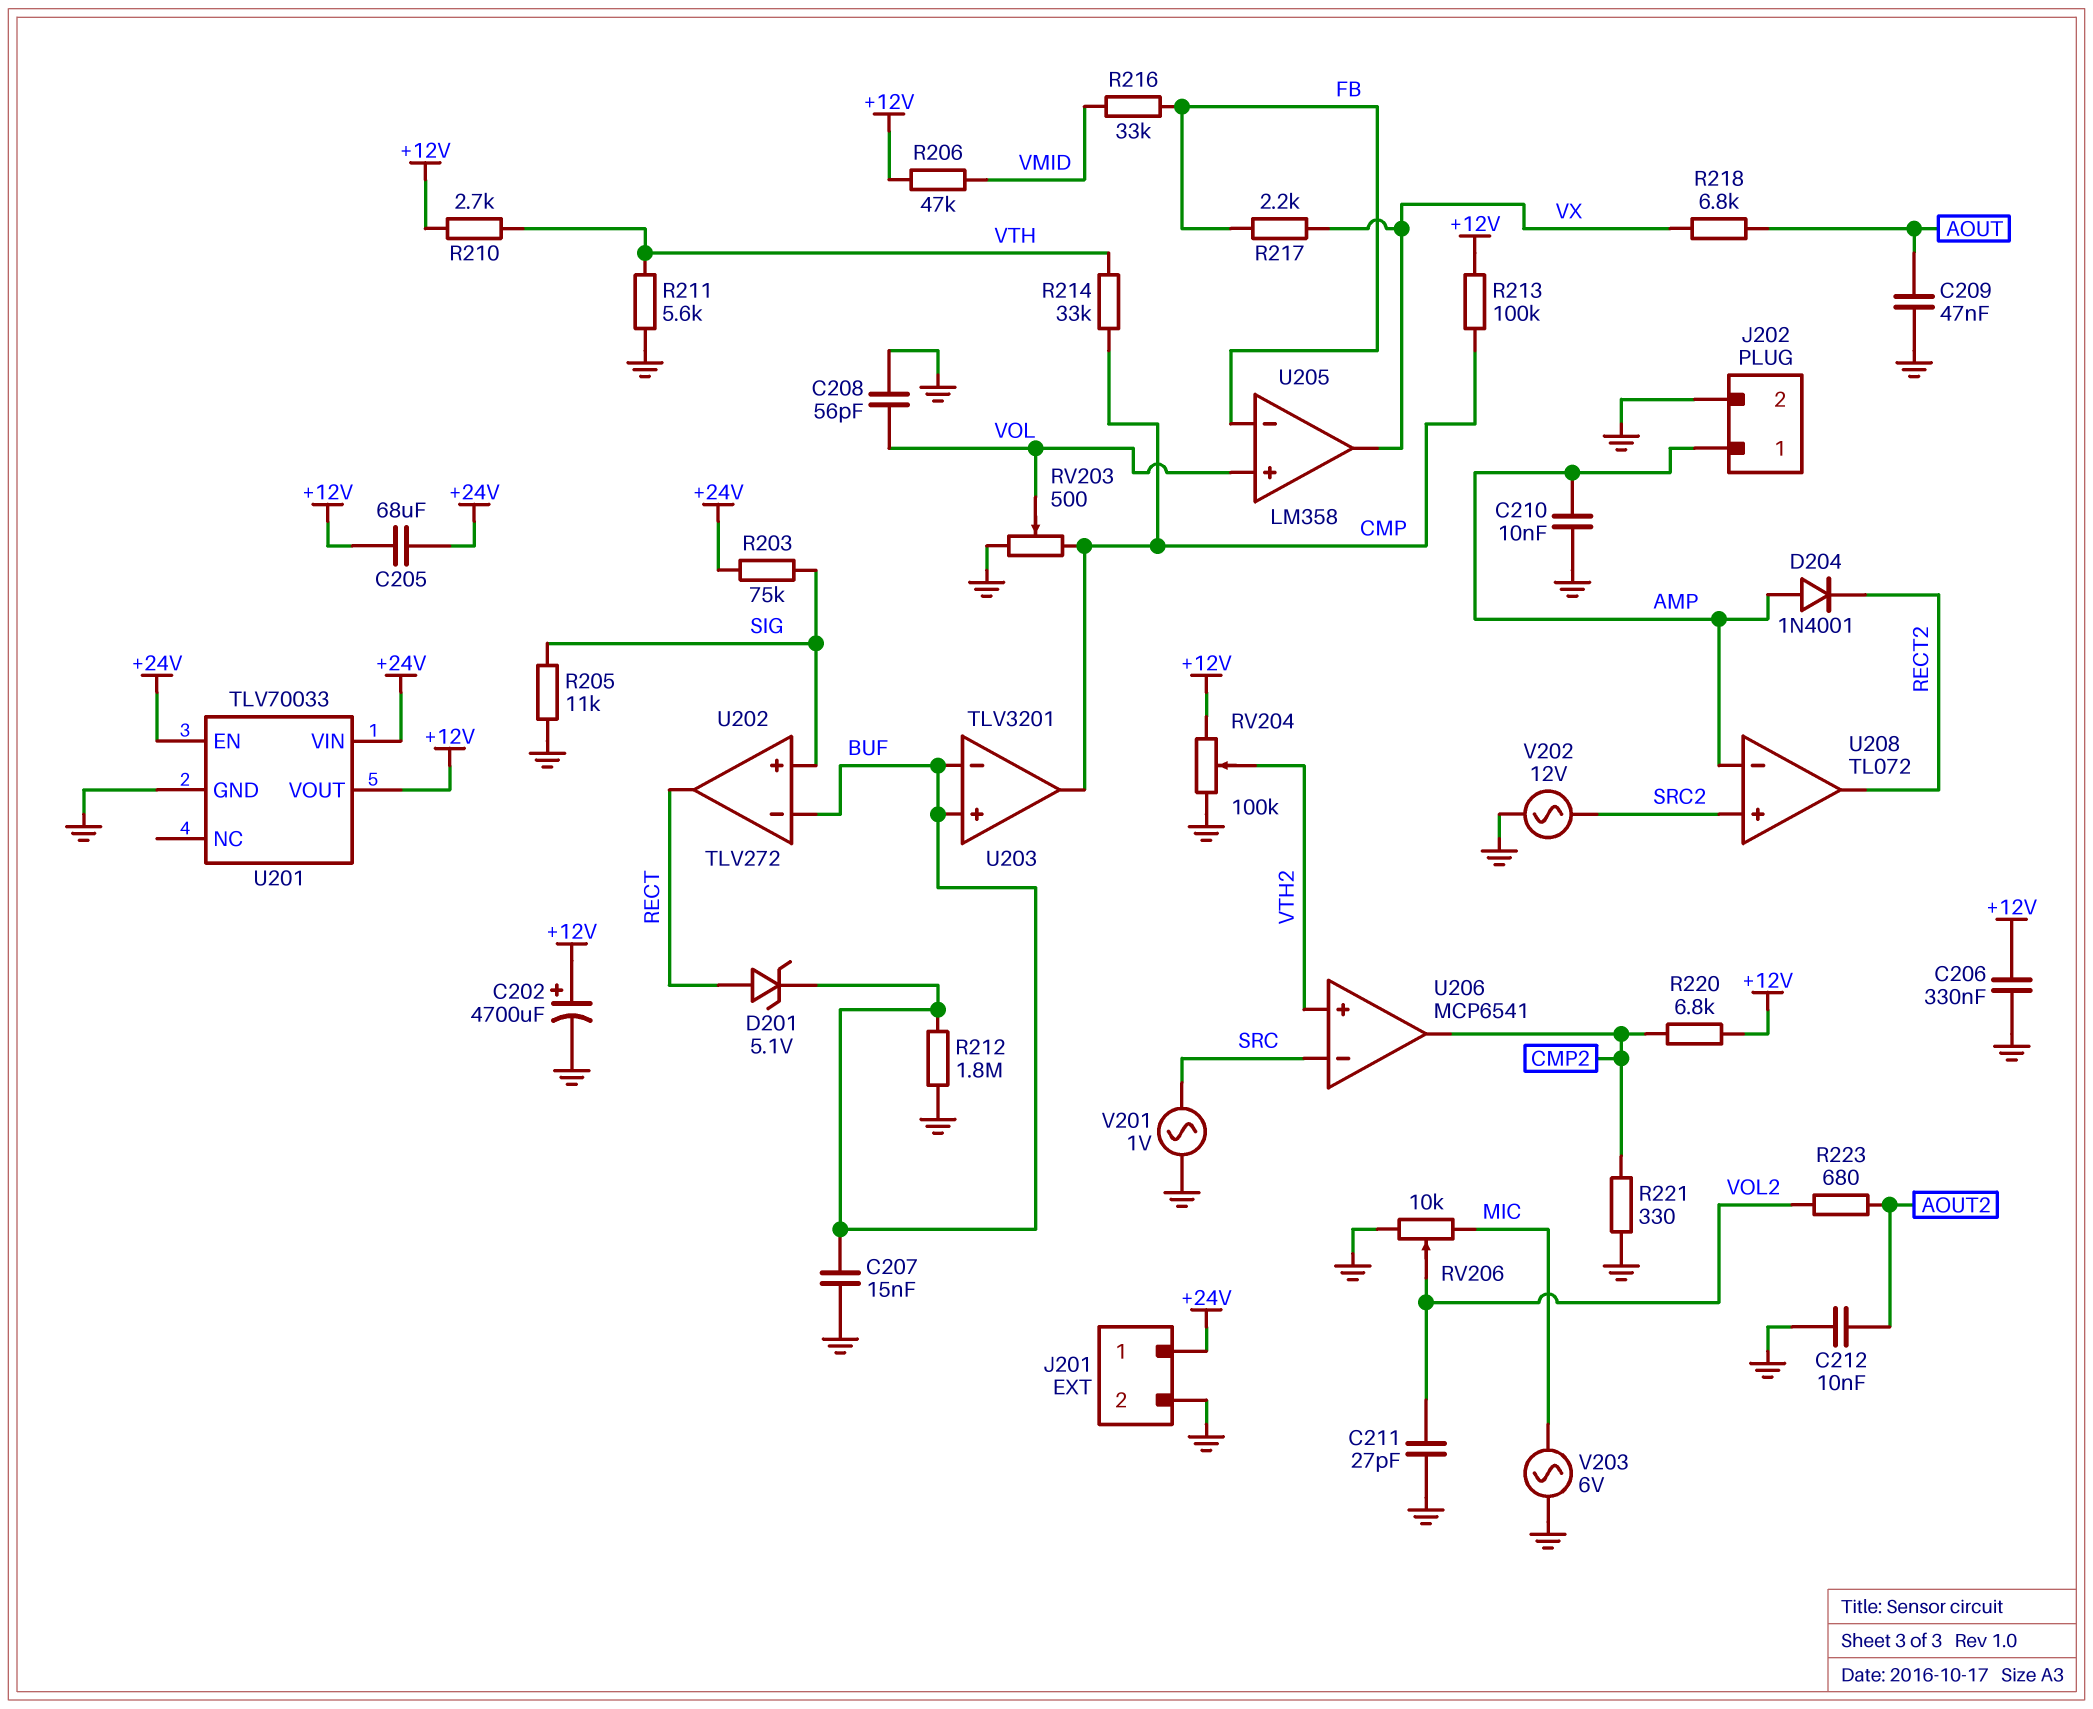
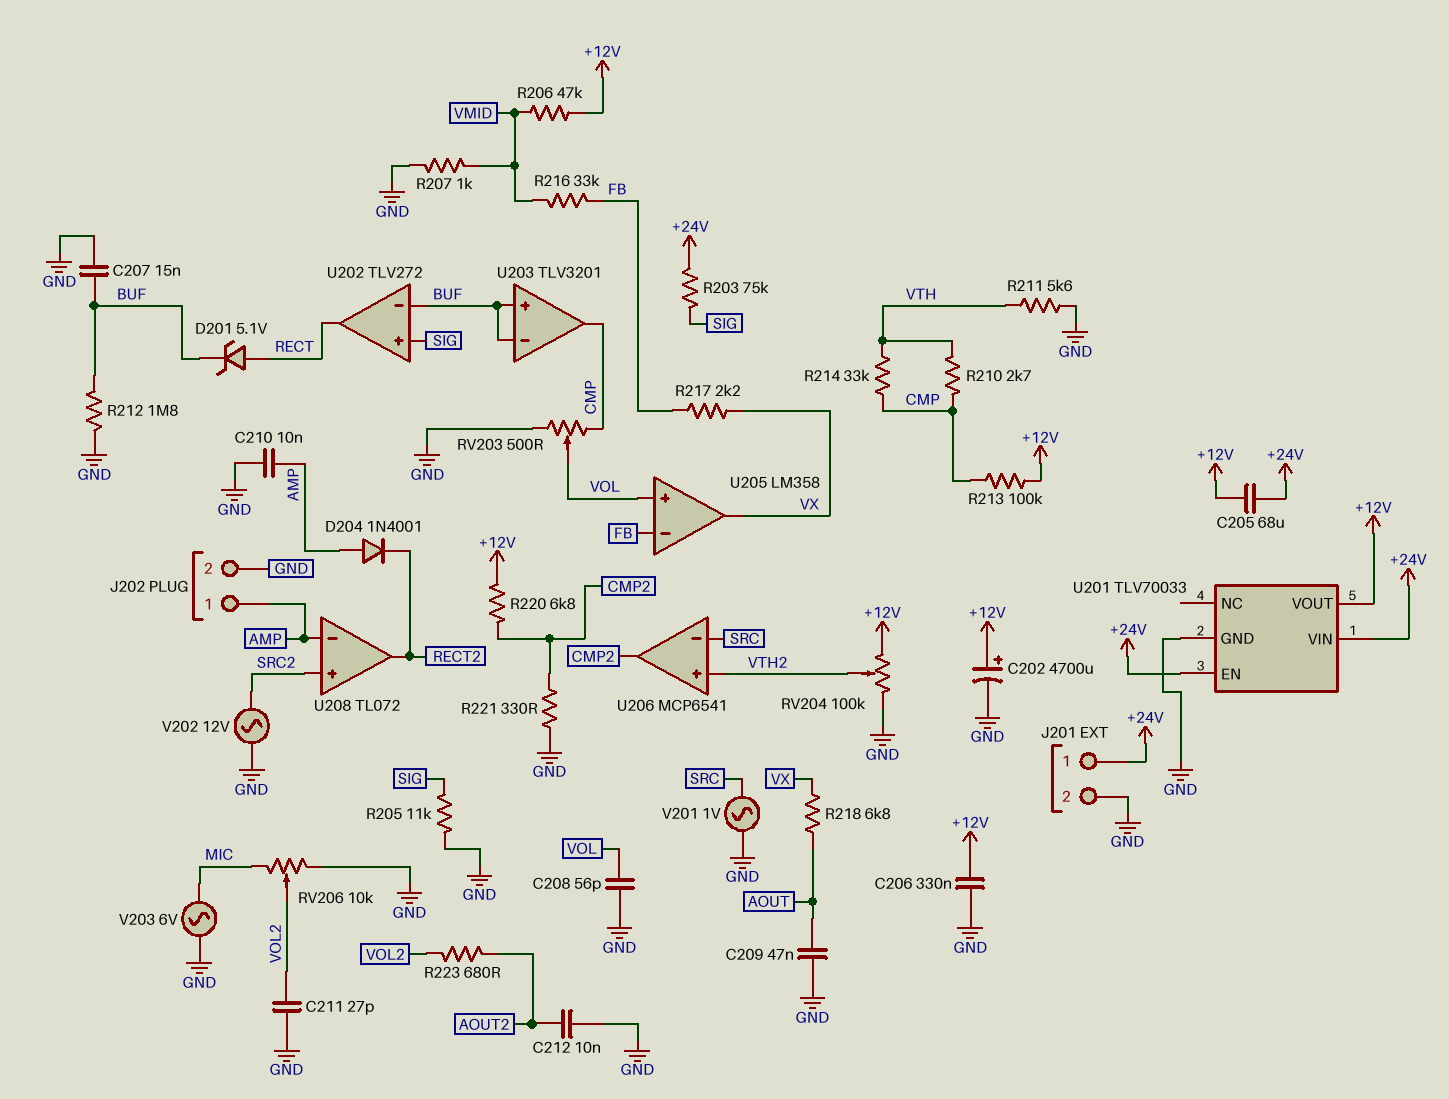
R207: none -> 1k (GND, VMID)
R210: 2.7k (+12V, VTH) -> 2.7k (CMP, VTH)

